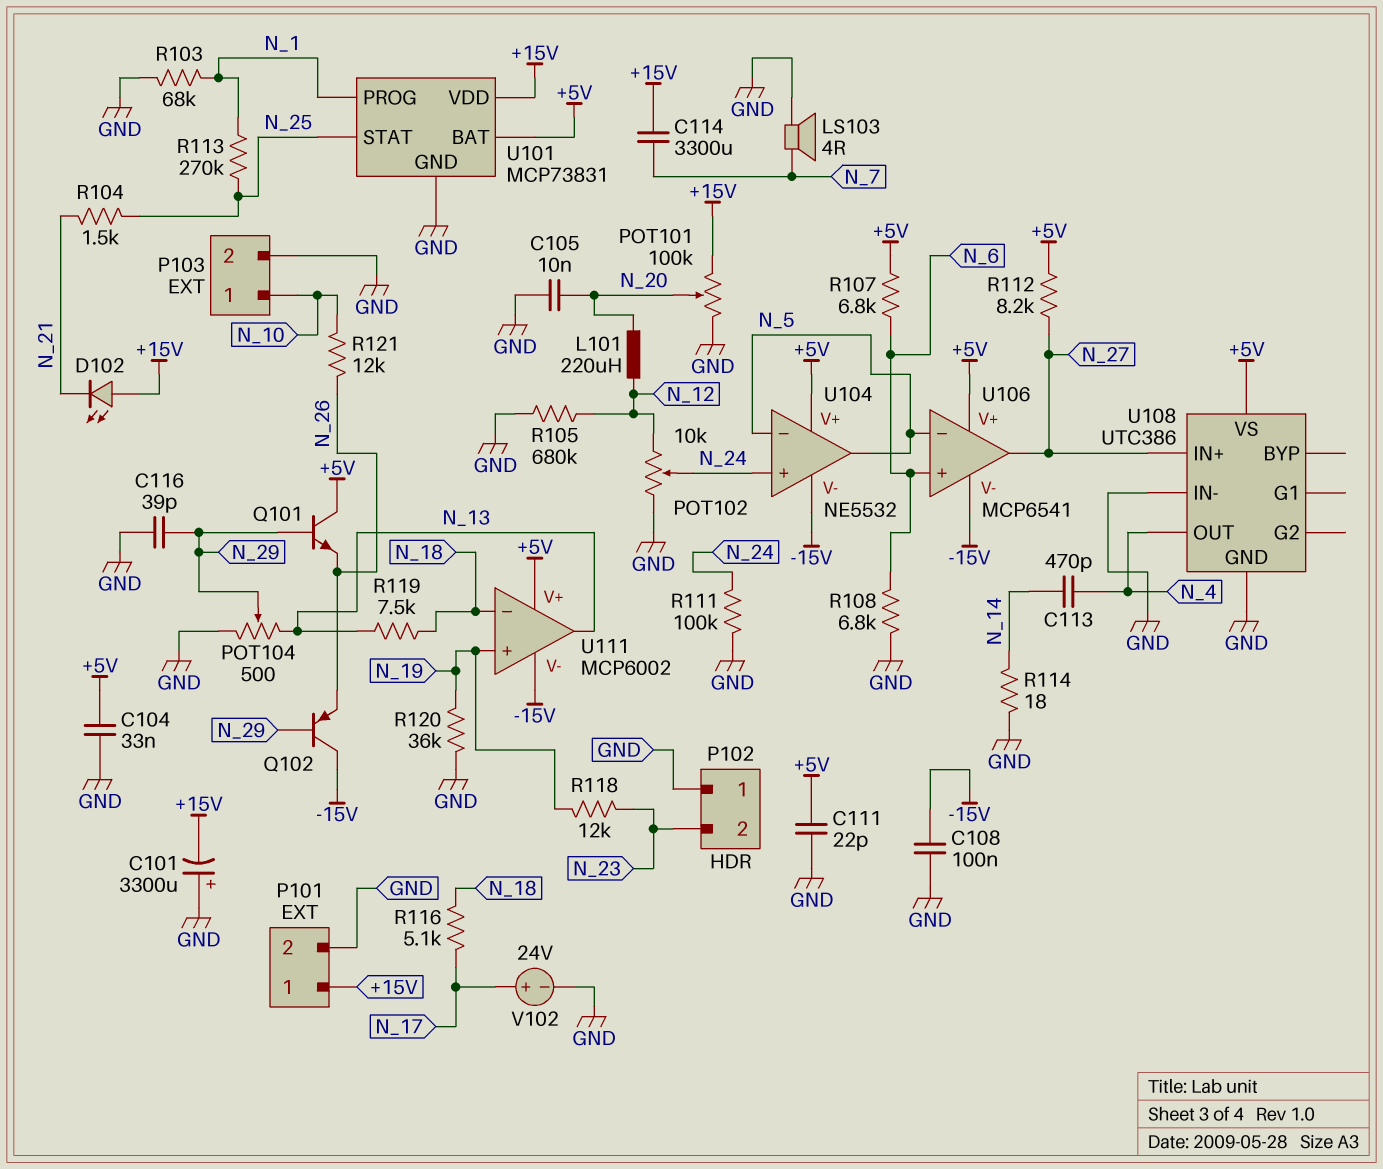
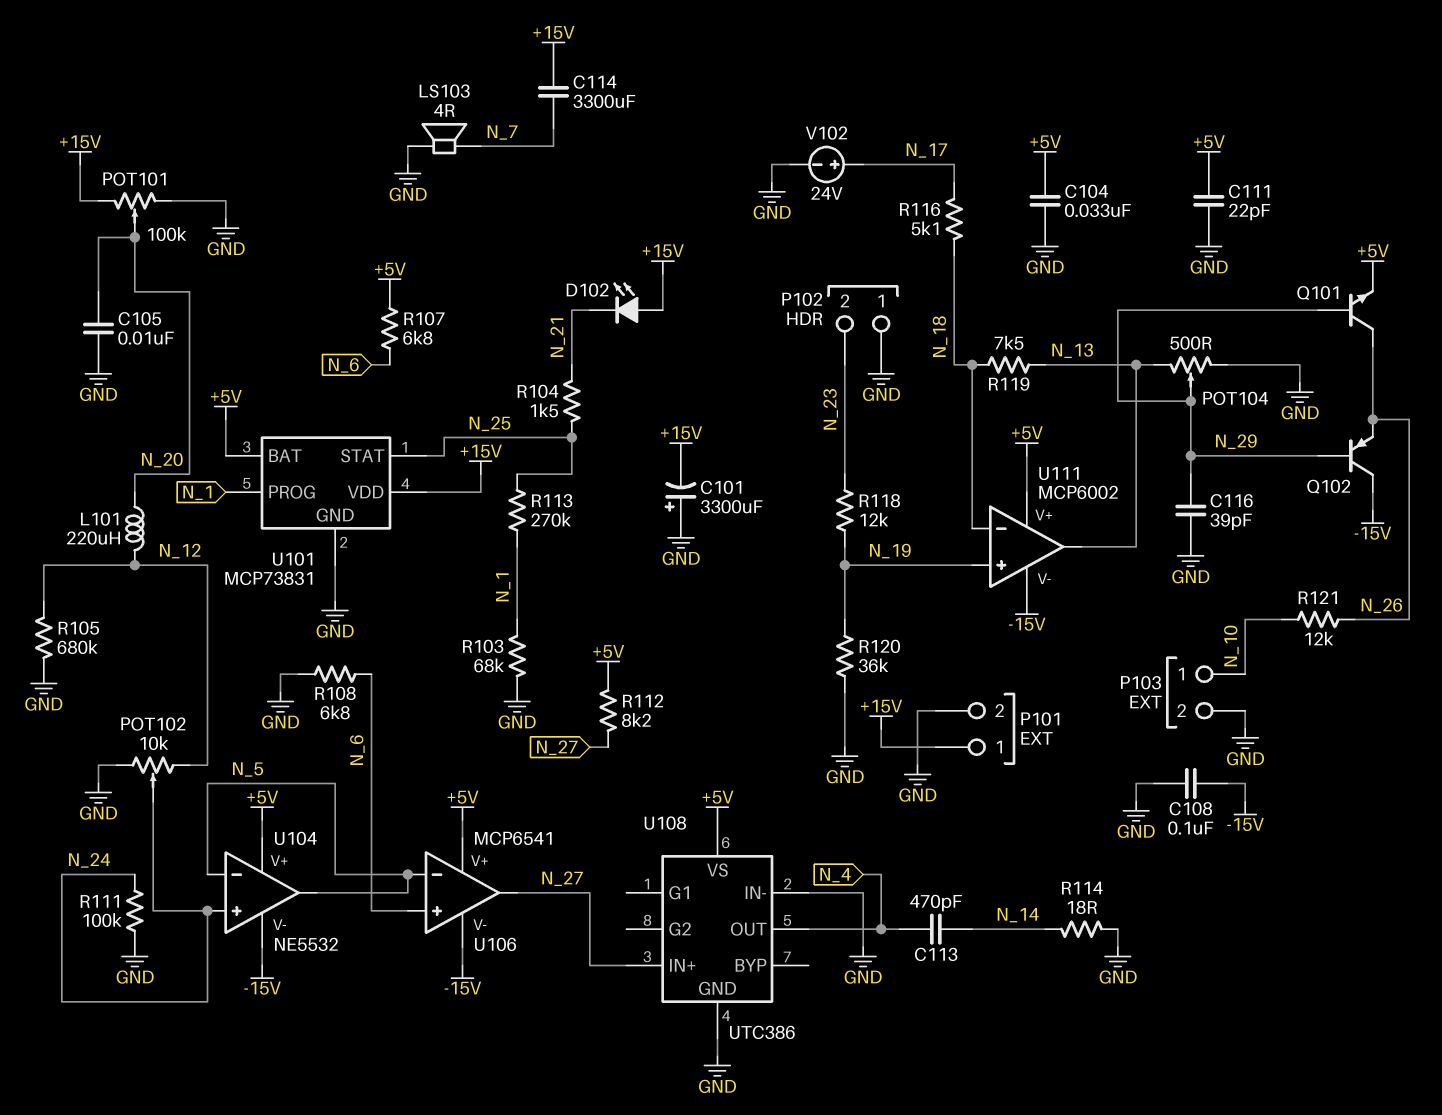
Q101: NPN (B N_29, C +5V, E N_26) -> NPN (B N_29, C N_26, E +5V)

